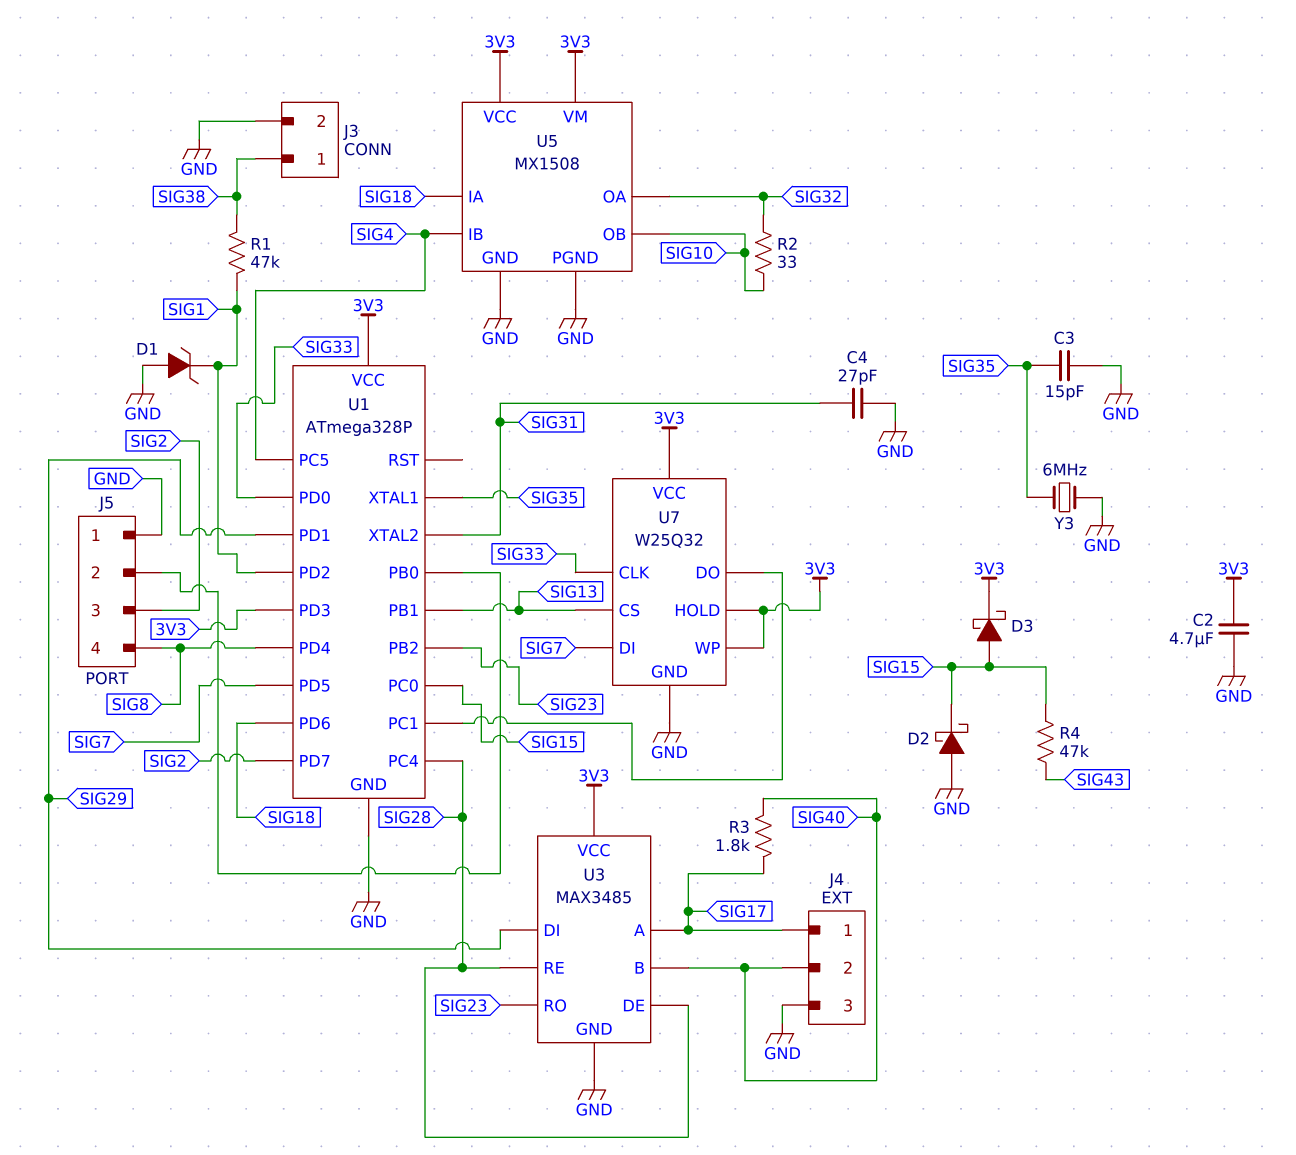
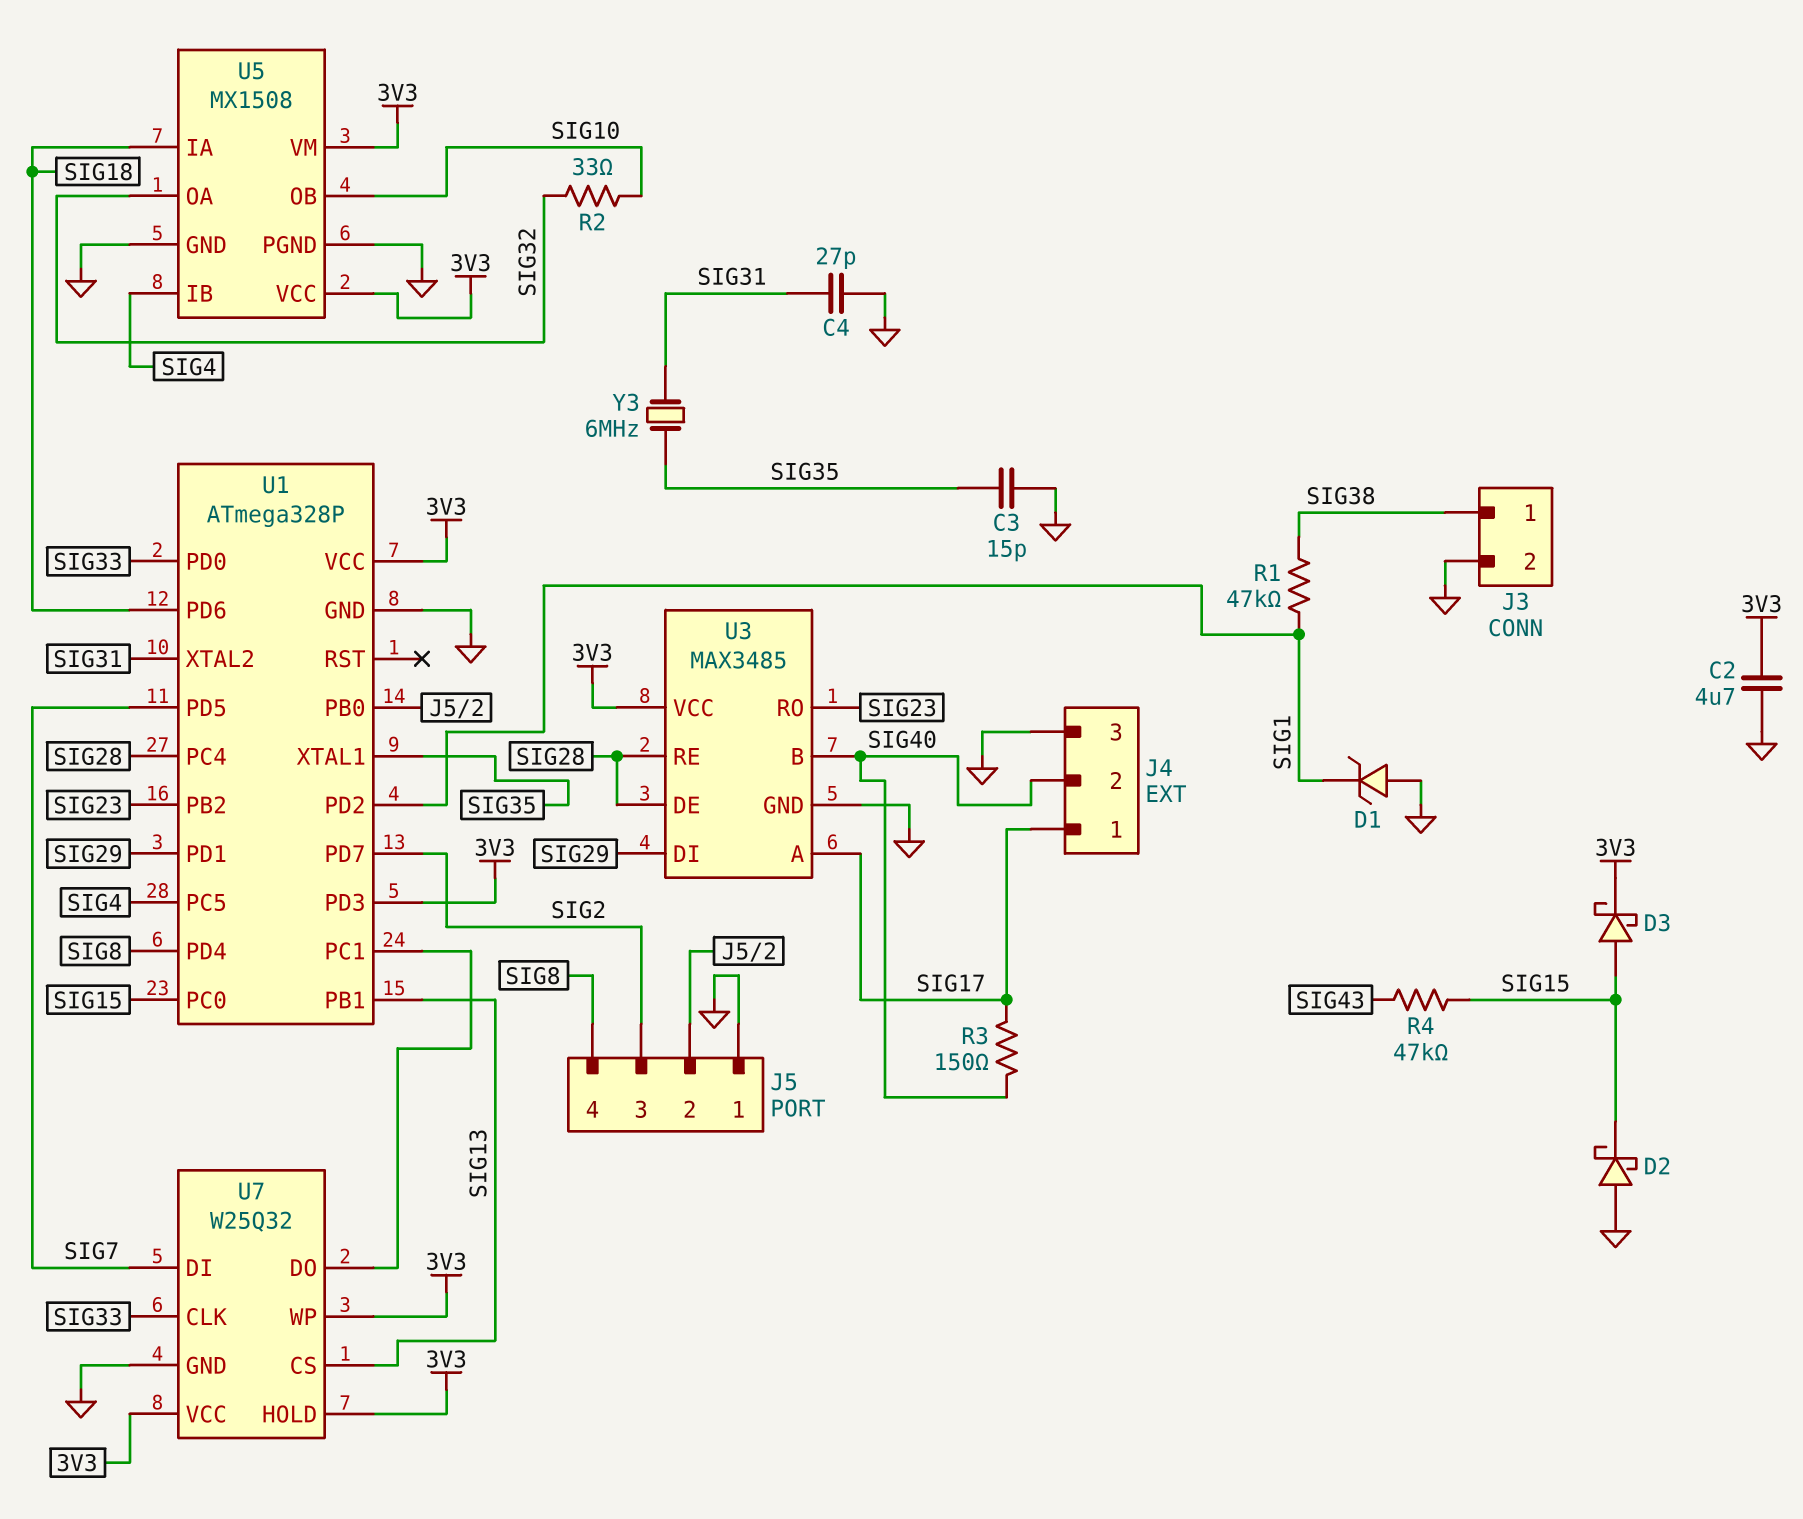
R3: 1.8k (SIG17, SIG40) -> 150 (SIG17, SIG40)
Y3: 6MHz (GND, SIG35) -> 6MHz (SIG31, SIG35)

